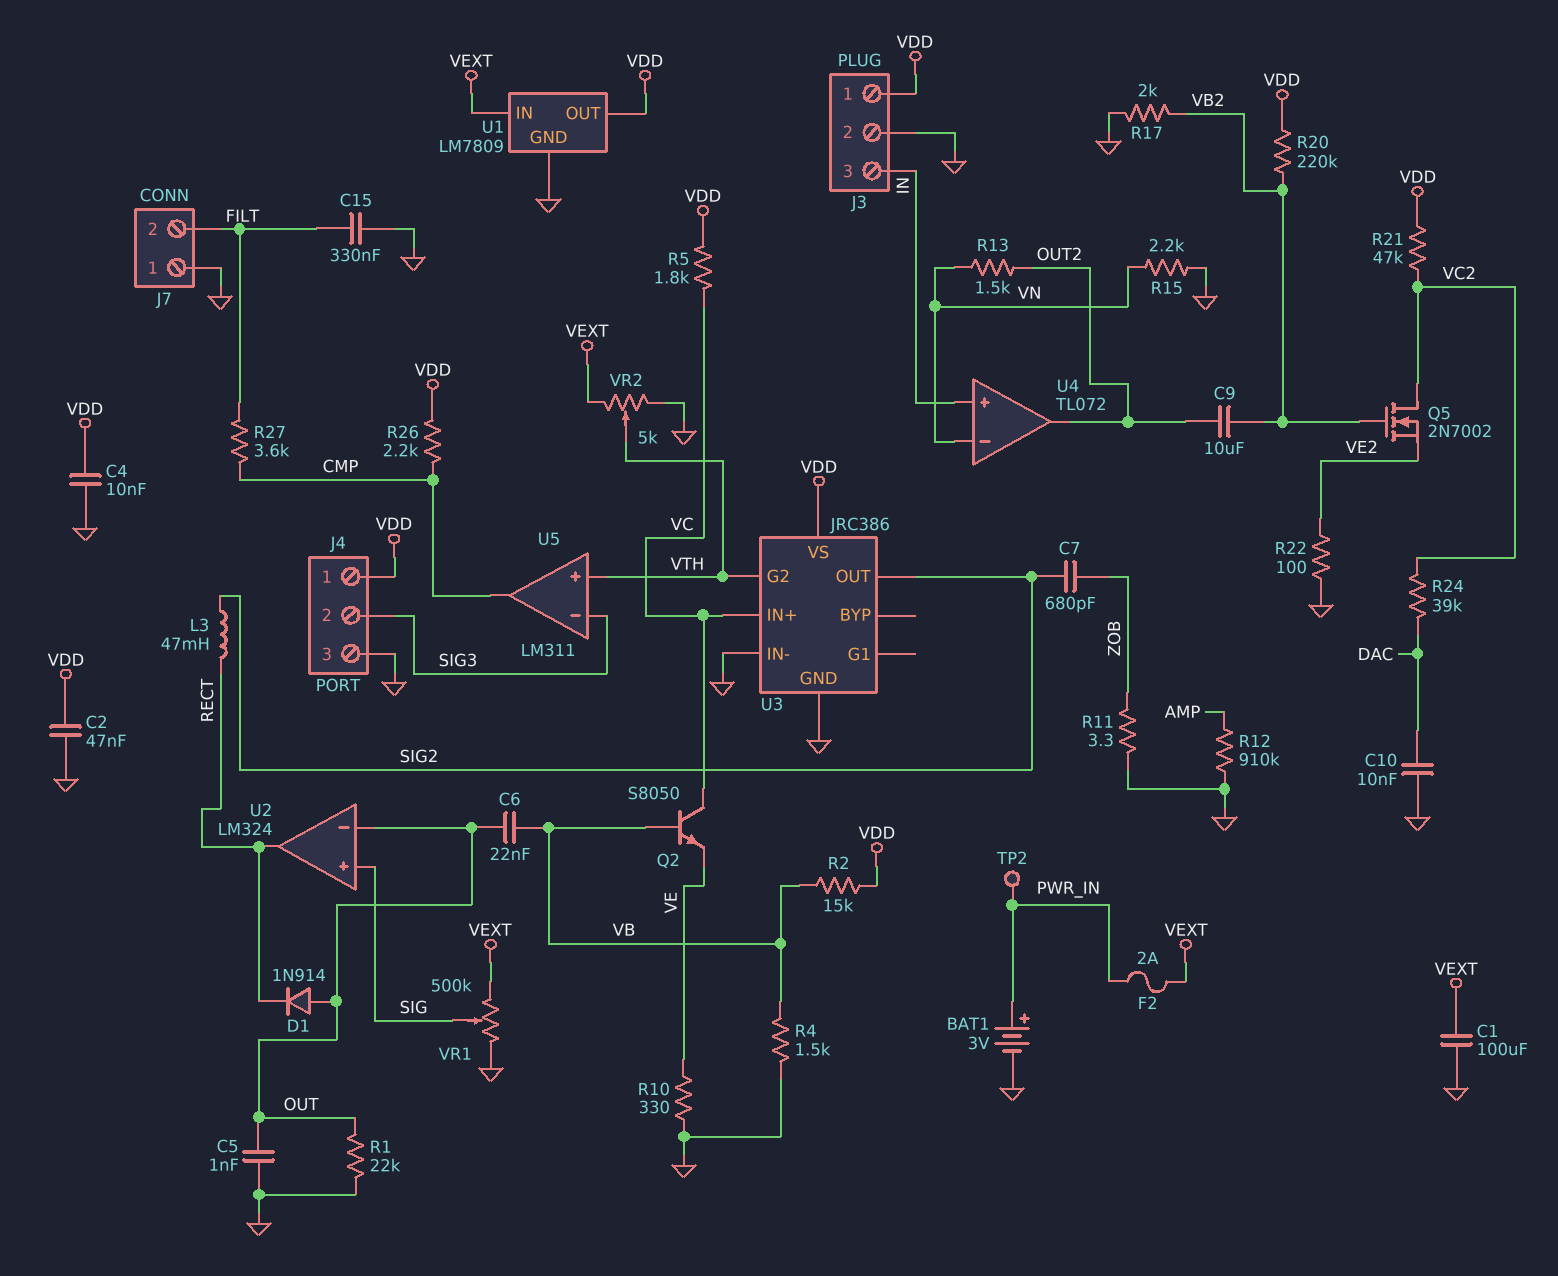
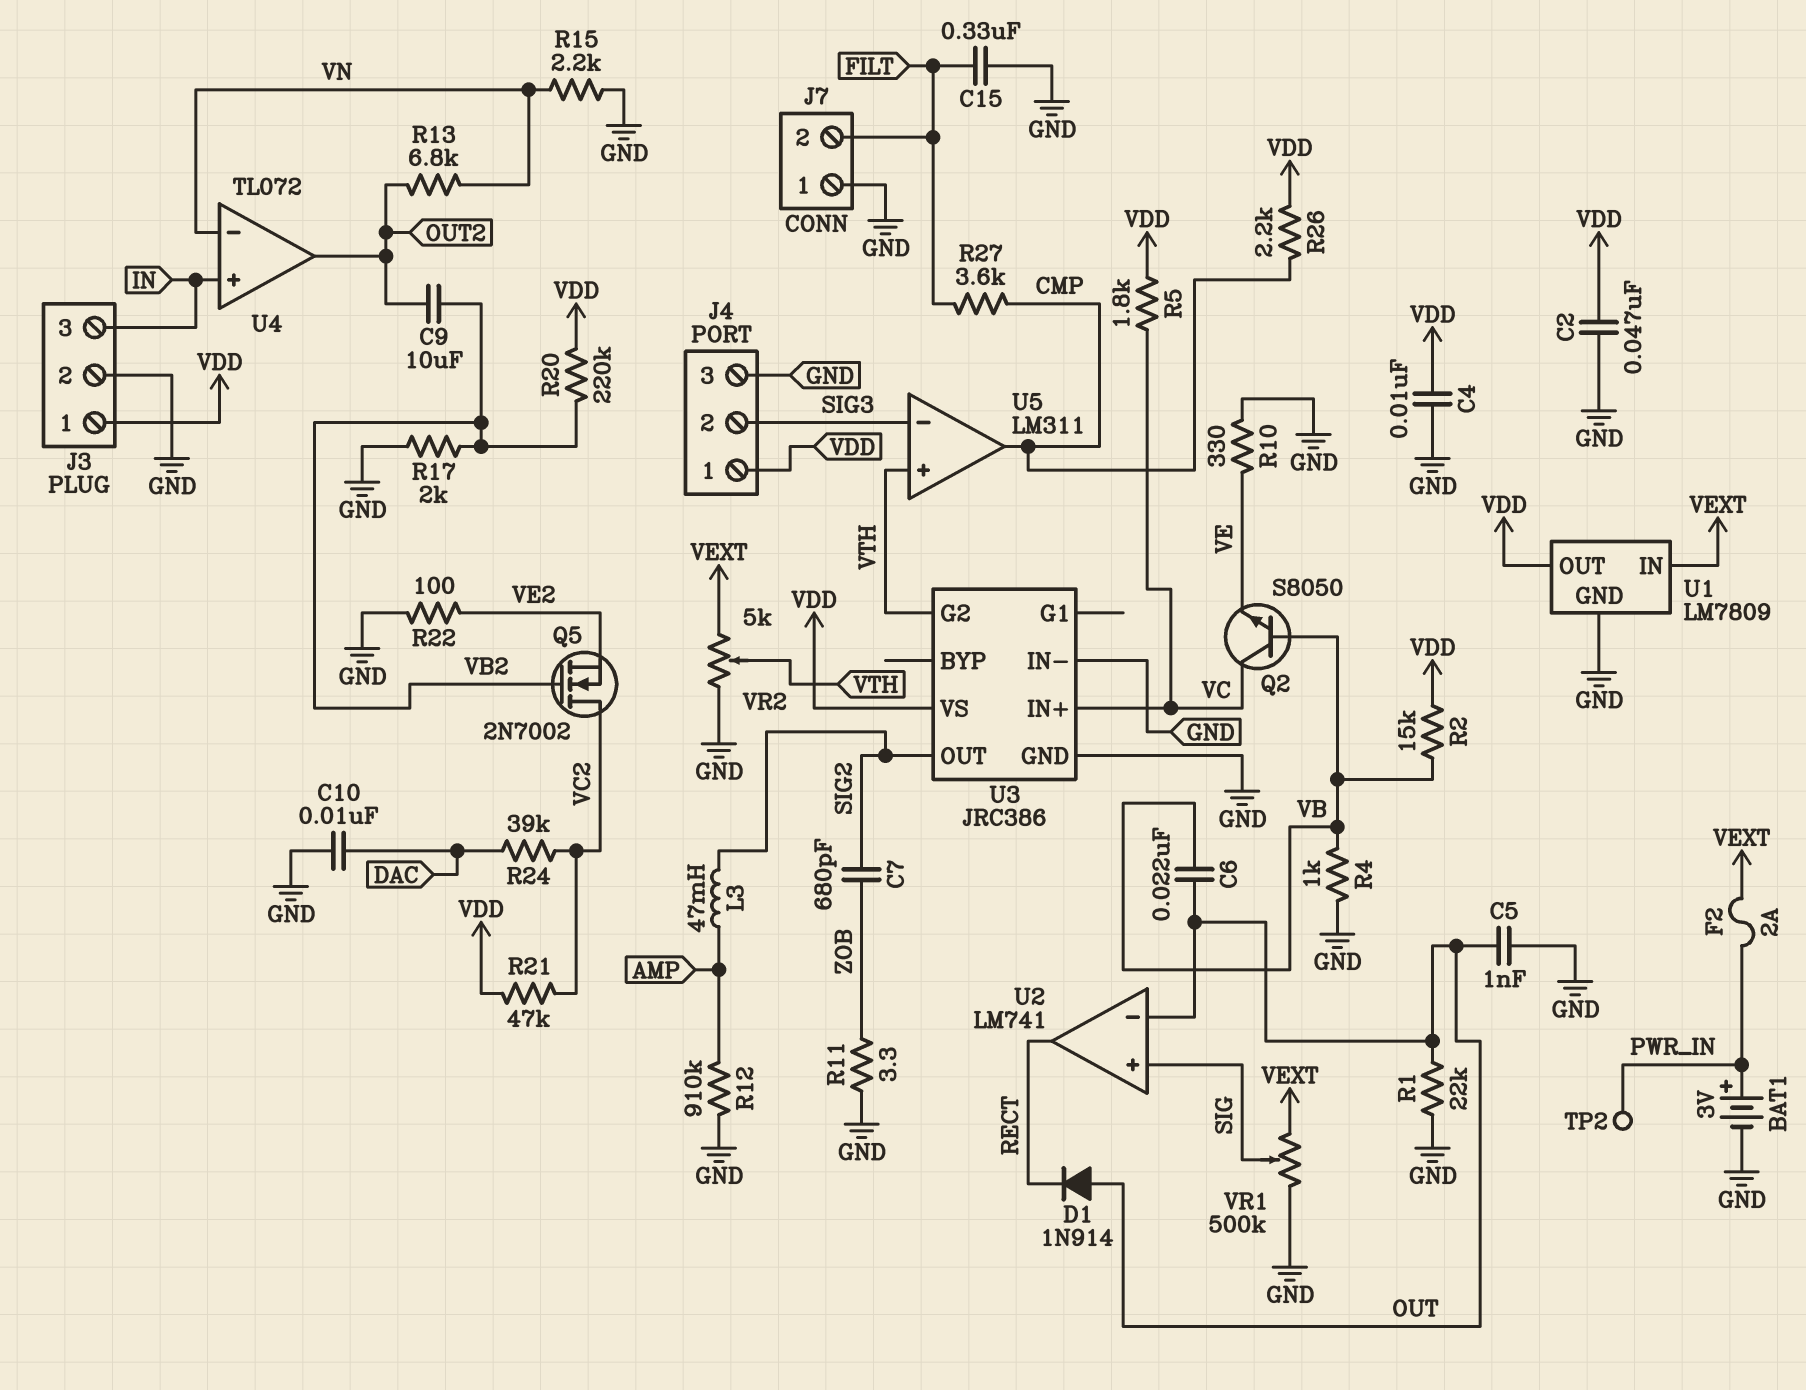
C1: 100uF (GND, VEXT) -> none
L3: 47mH (RECT, SIG2) -> 47mH (AMP, SIG2)
R4: 1.5k (GND, VB) -> 1k (GND, VB)
R13: 1.5k (OUT2, VN) -> 6.8k (OUT2, VN)
U2: LM324 -> LM741

